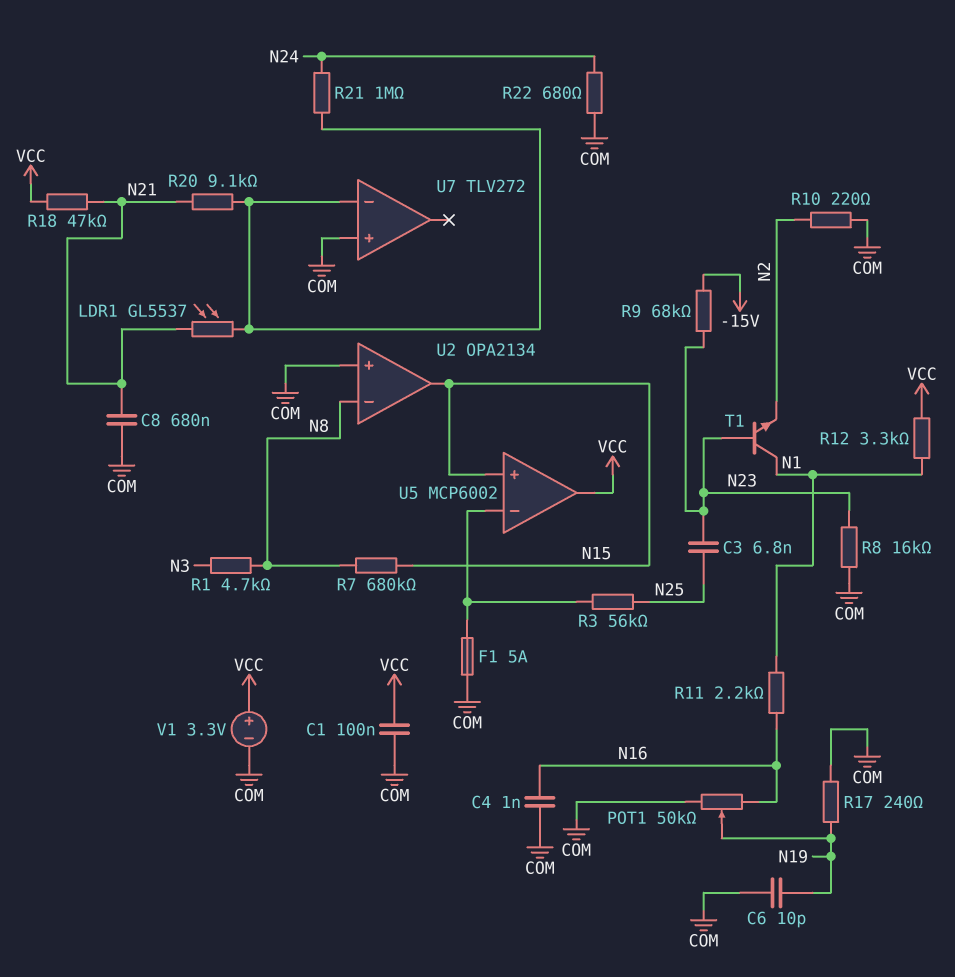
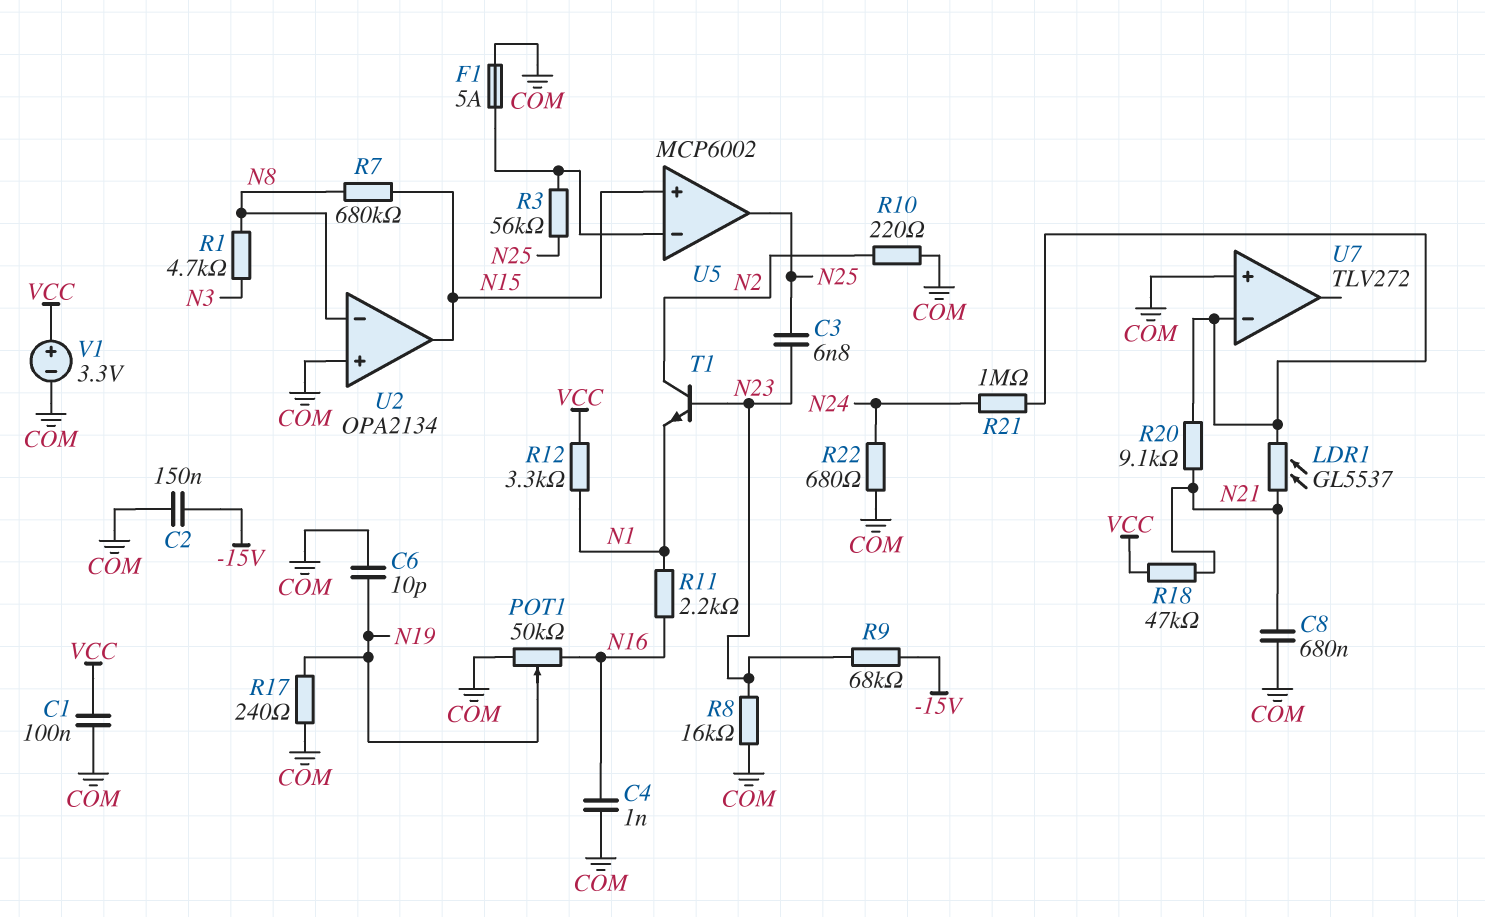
C2: none -> 150nF (-15V, COM)
T1: NPN (B N23, C N1, E N2) -> NPN (B N23, C N2, E N1)
U5 pin out: VCC -> N25

